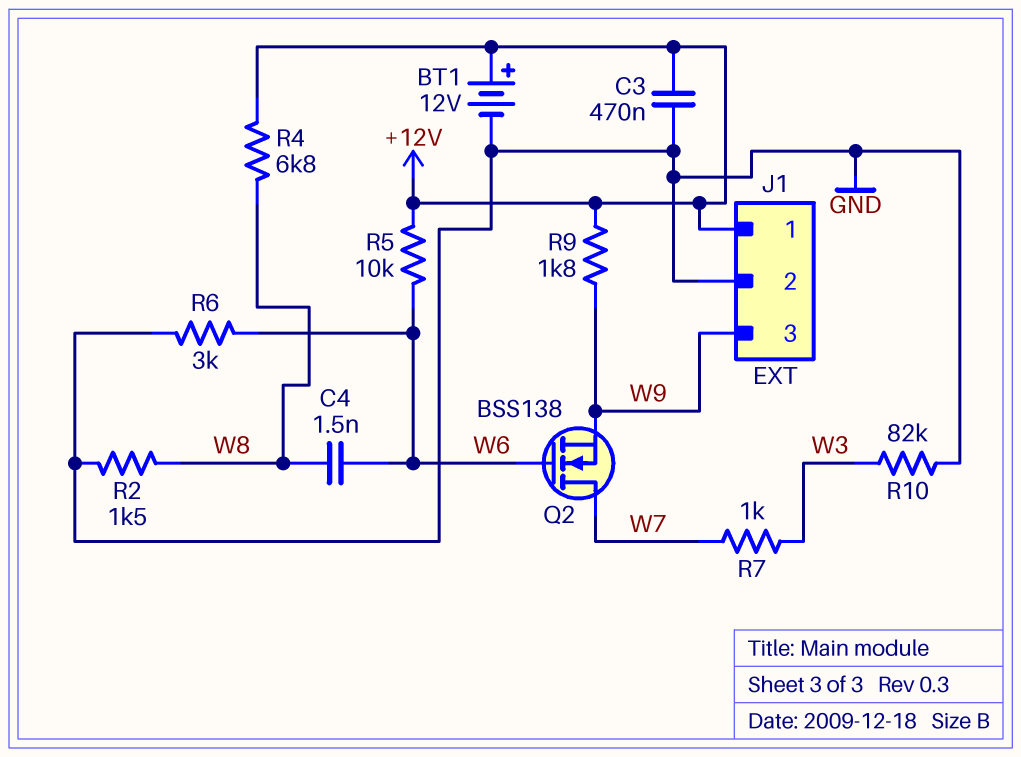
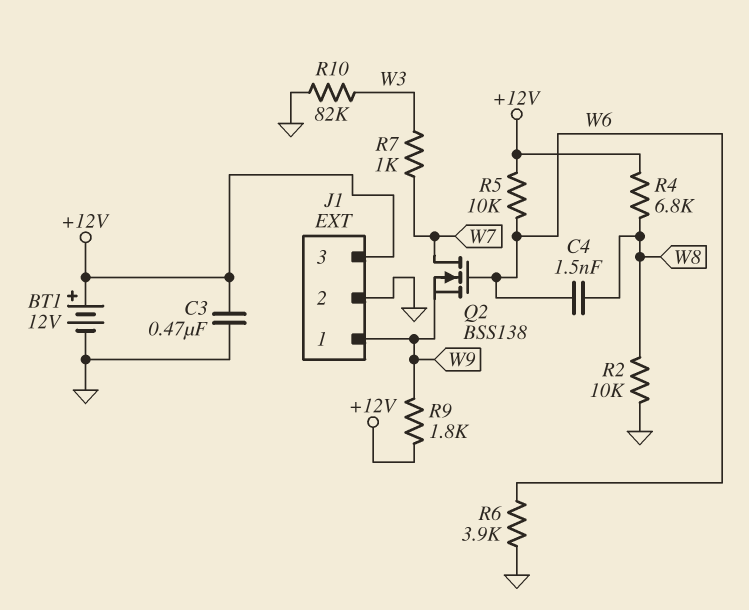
J1 pin 1: +12V -> W9
J1 pin 3: W9 -> +12V
R2: 1.5k (GND, W8) -> 10k (GND, W8)
R6: 3k (GND, W6) -> 3.9k (GND, W6)

